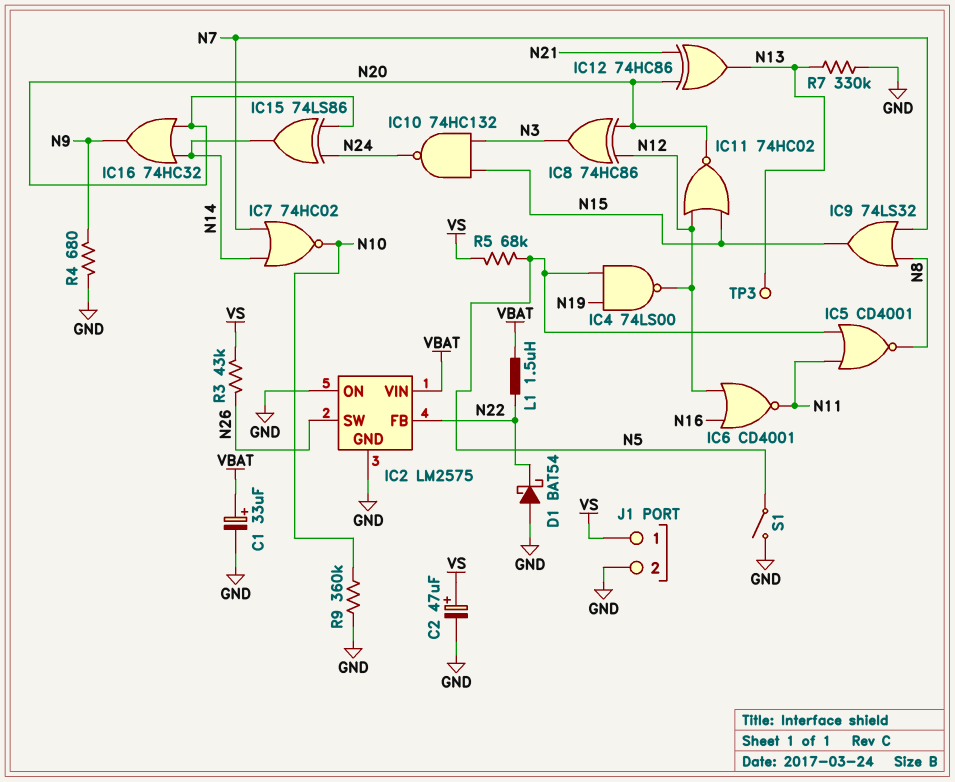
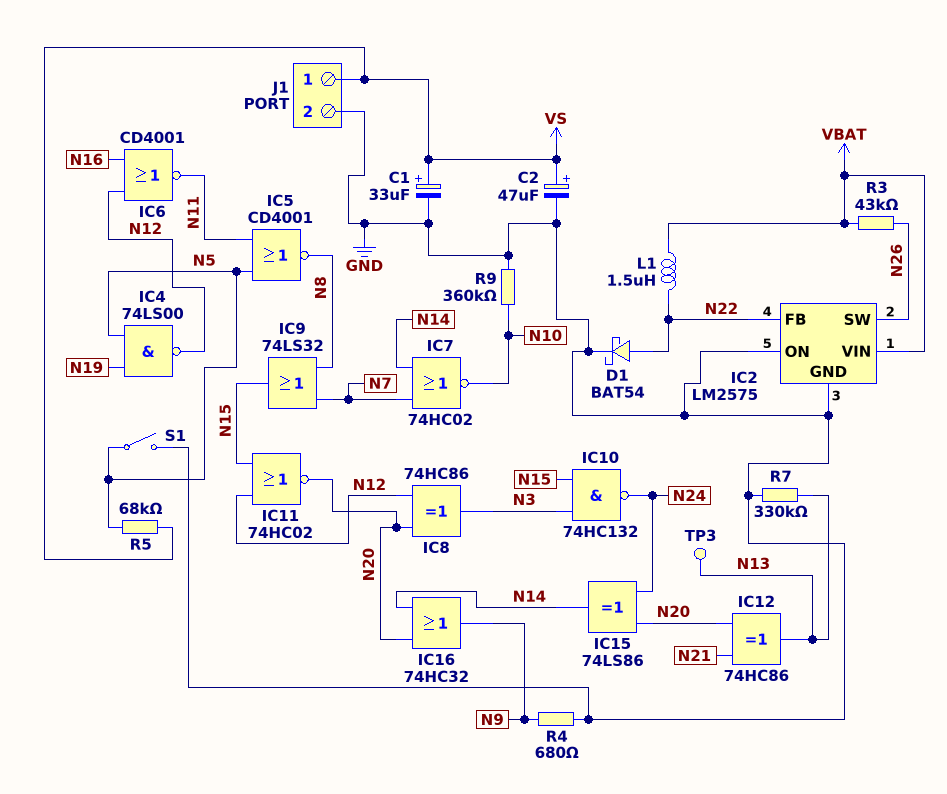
C1: 33uF (plus VBAT, minus GND) -> 33uF (plus VS, minus GND)
D1: schottky BAT54 (A GND, K N22) -> schottky BAT54 (A N22, K GND)
R3: 43k (N26, VS) -> 43k (N26, VBAT)

